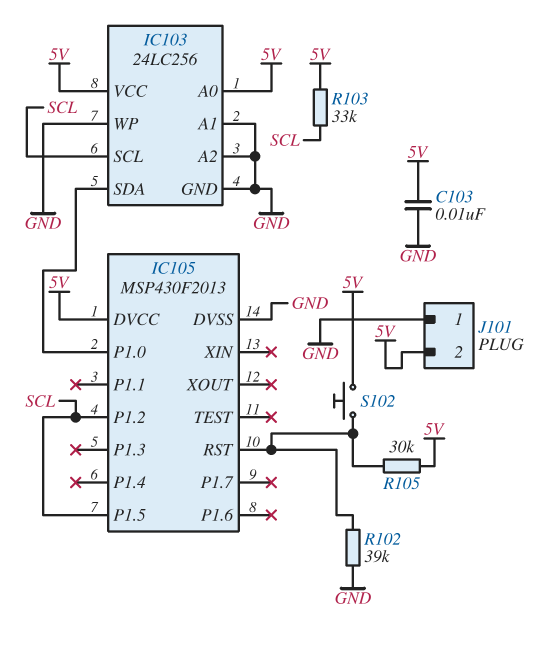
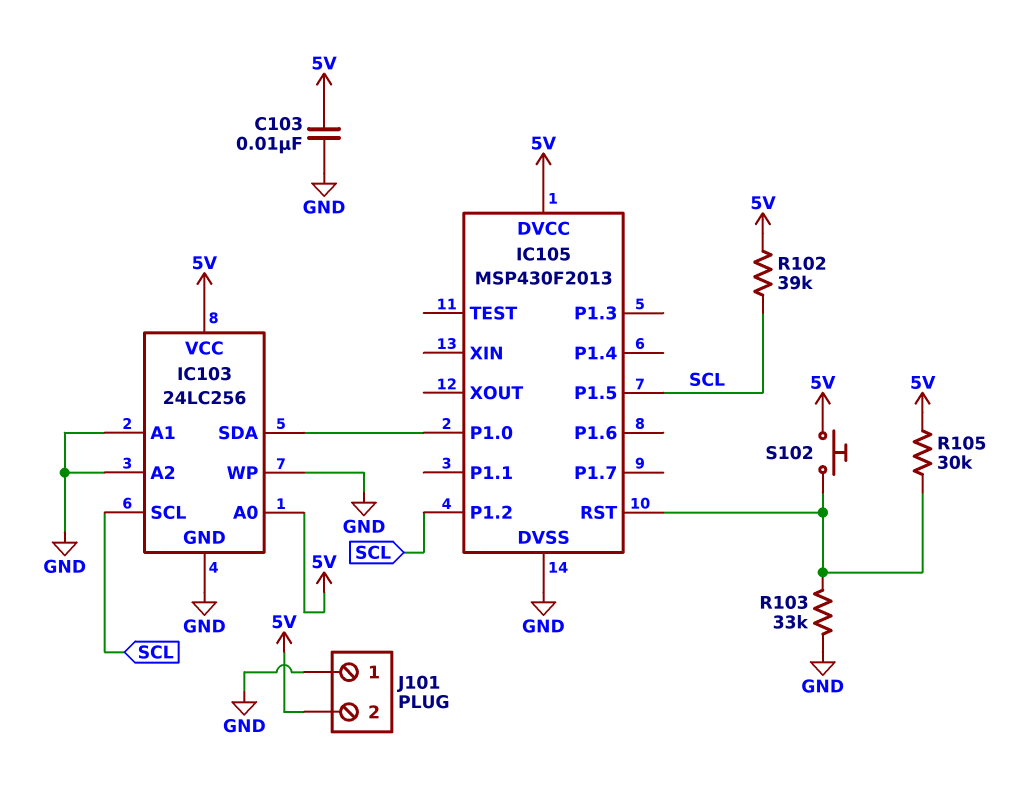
R102: 39k (GND, IC105/RST) -> 39k (5V, SCL)
R103: 33k (5V, SCL) -> 33k (GND, IC105/RST)

